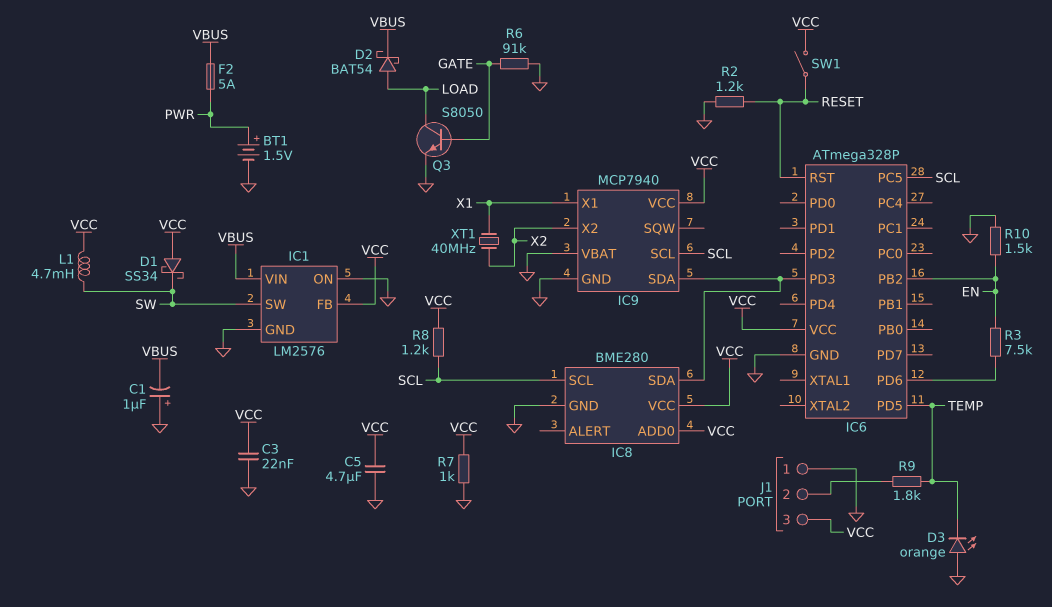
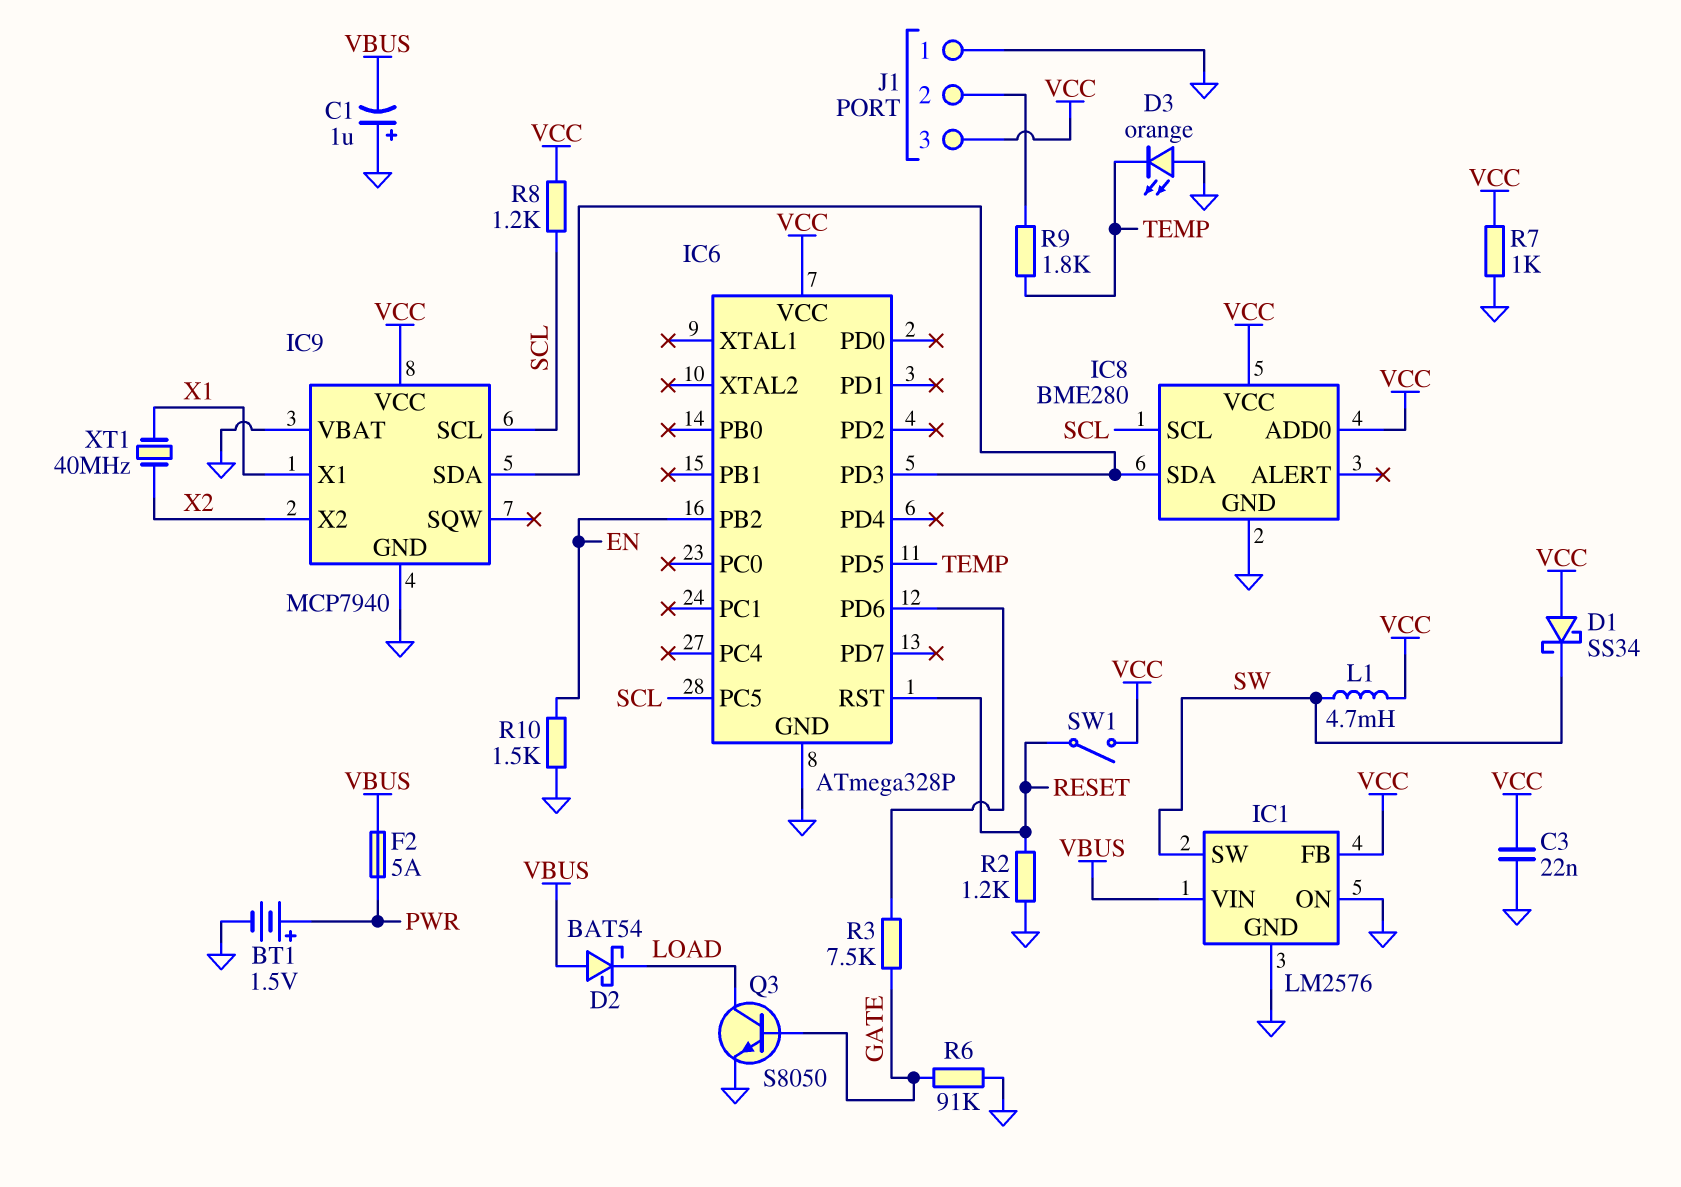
C5: 4.7uF (GND, VCC) -> none
D2: schottky BAT54 (A LOAD, K VBUS) -> schottky BAT54 (A VBUS, K LOAD)
R3: 7.5k (EN, IC6/PD6) -> 7.5k (GATE, IC6/PD6)

